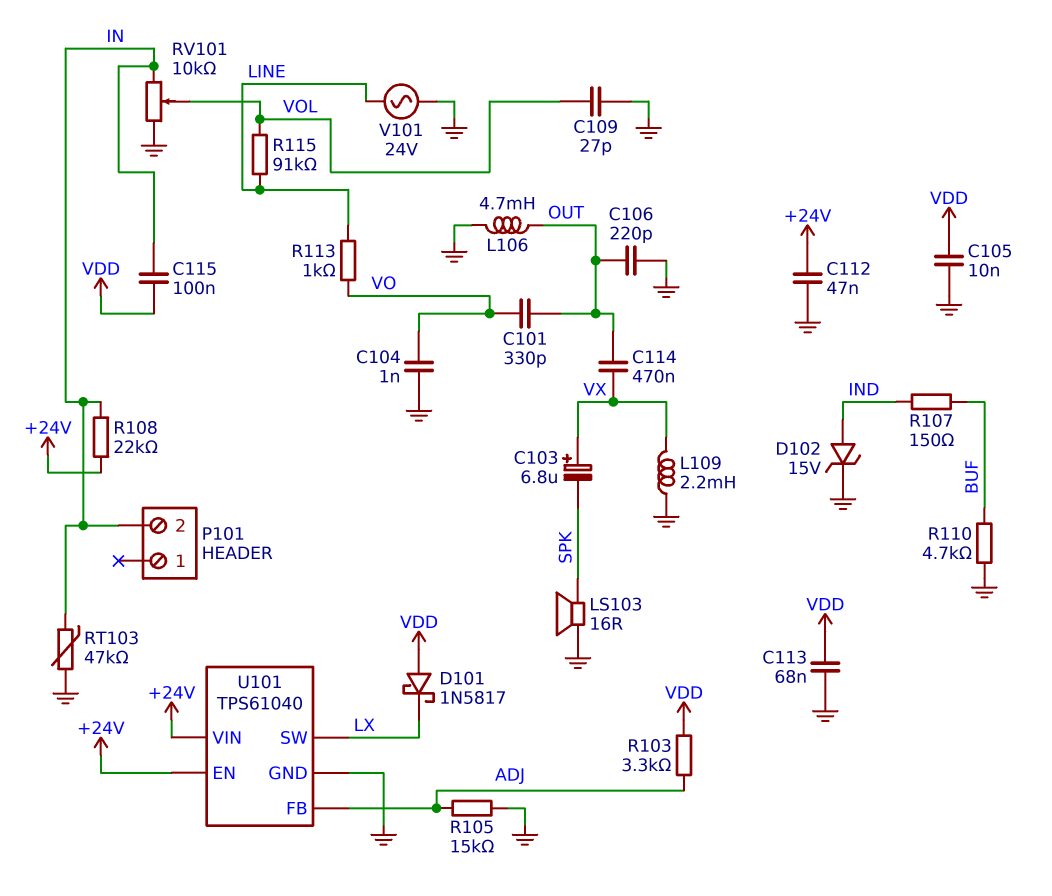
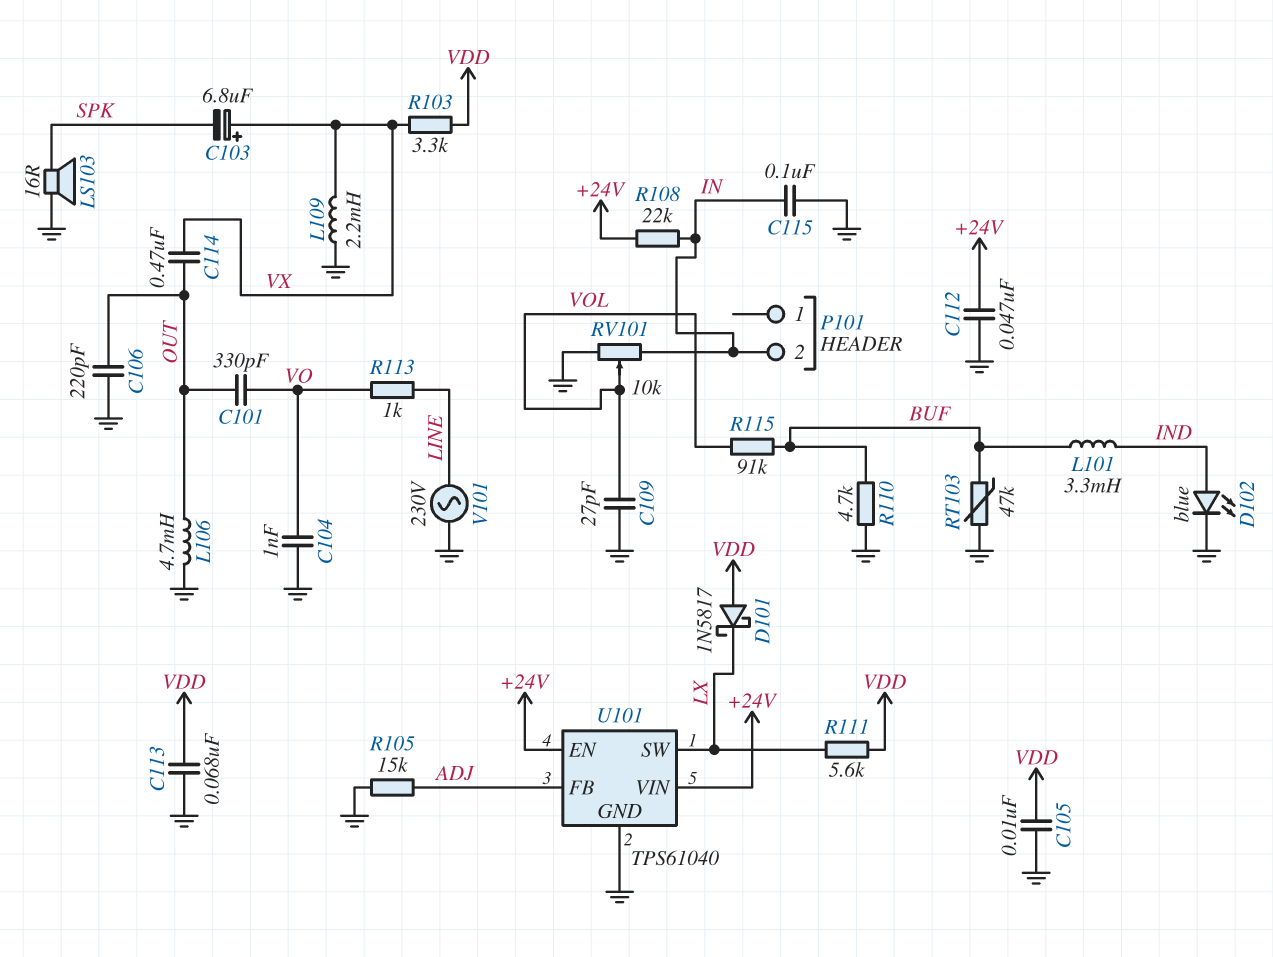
C115: 100nF (IN, VDD) -> 100nF (GND, IN)
D102: zener 15V (A IND, K GND) -> LED blue (A IND, K GND)
L101: none -> 3.3mH (BUF, IND)
R103: 3.3k (ADJ, VDD) -> 3.3k (VDD, VX)
R107: 150 (BUF, IND) -> none
R111: none -> 5.6k (LX, VDD)
R115: 91k (LINE, VOL) -> 91k (BUF, VOL)
RT103: 47k (GND, IN) -> 47k (BUF, GND)
V101: AC 24V (GND, LINE) -> AC 230V (GND, LINE)

